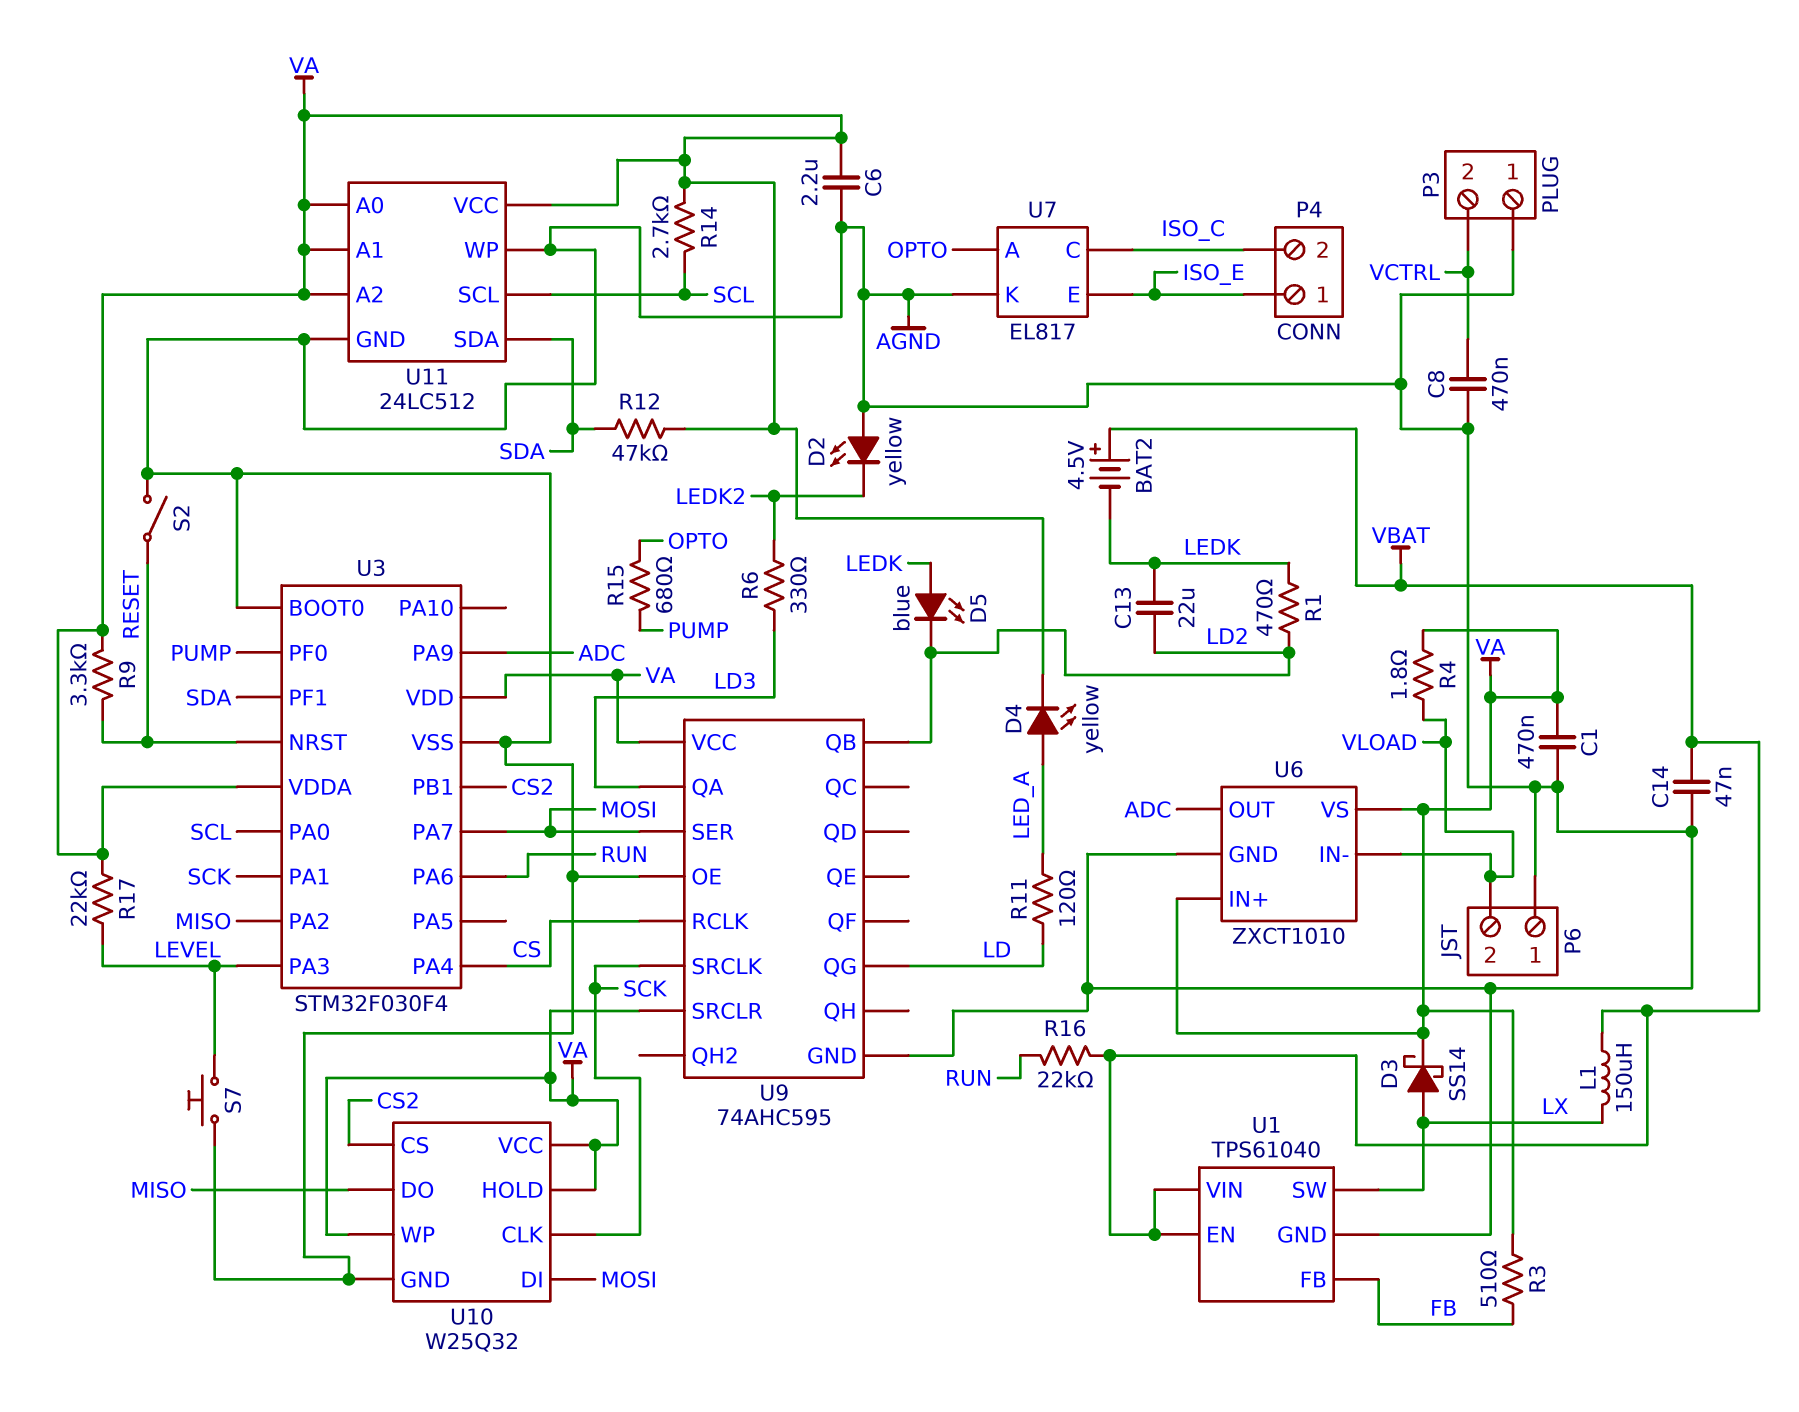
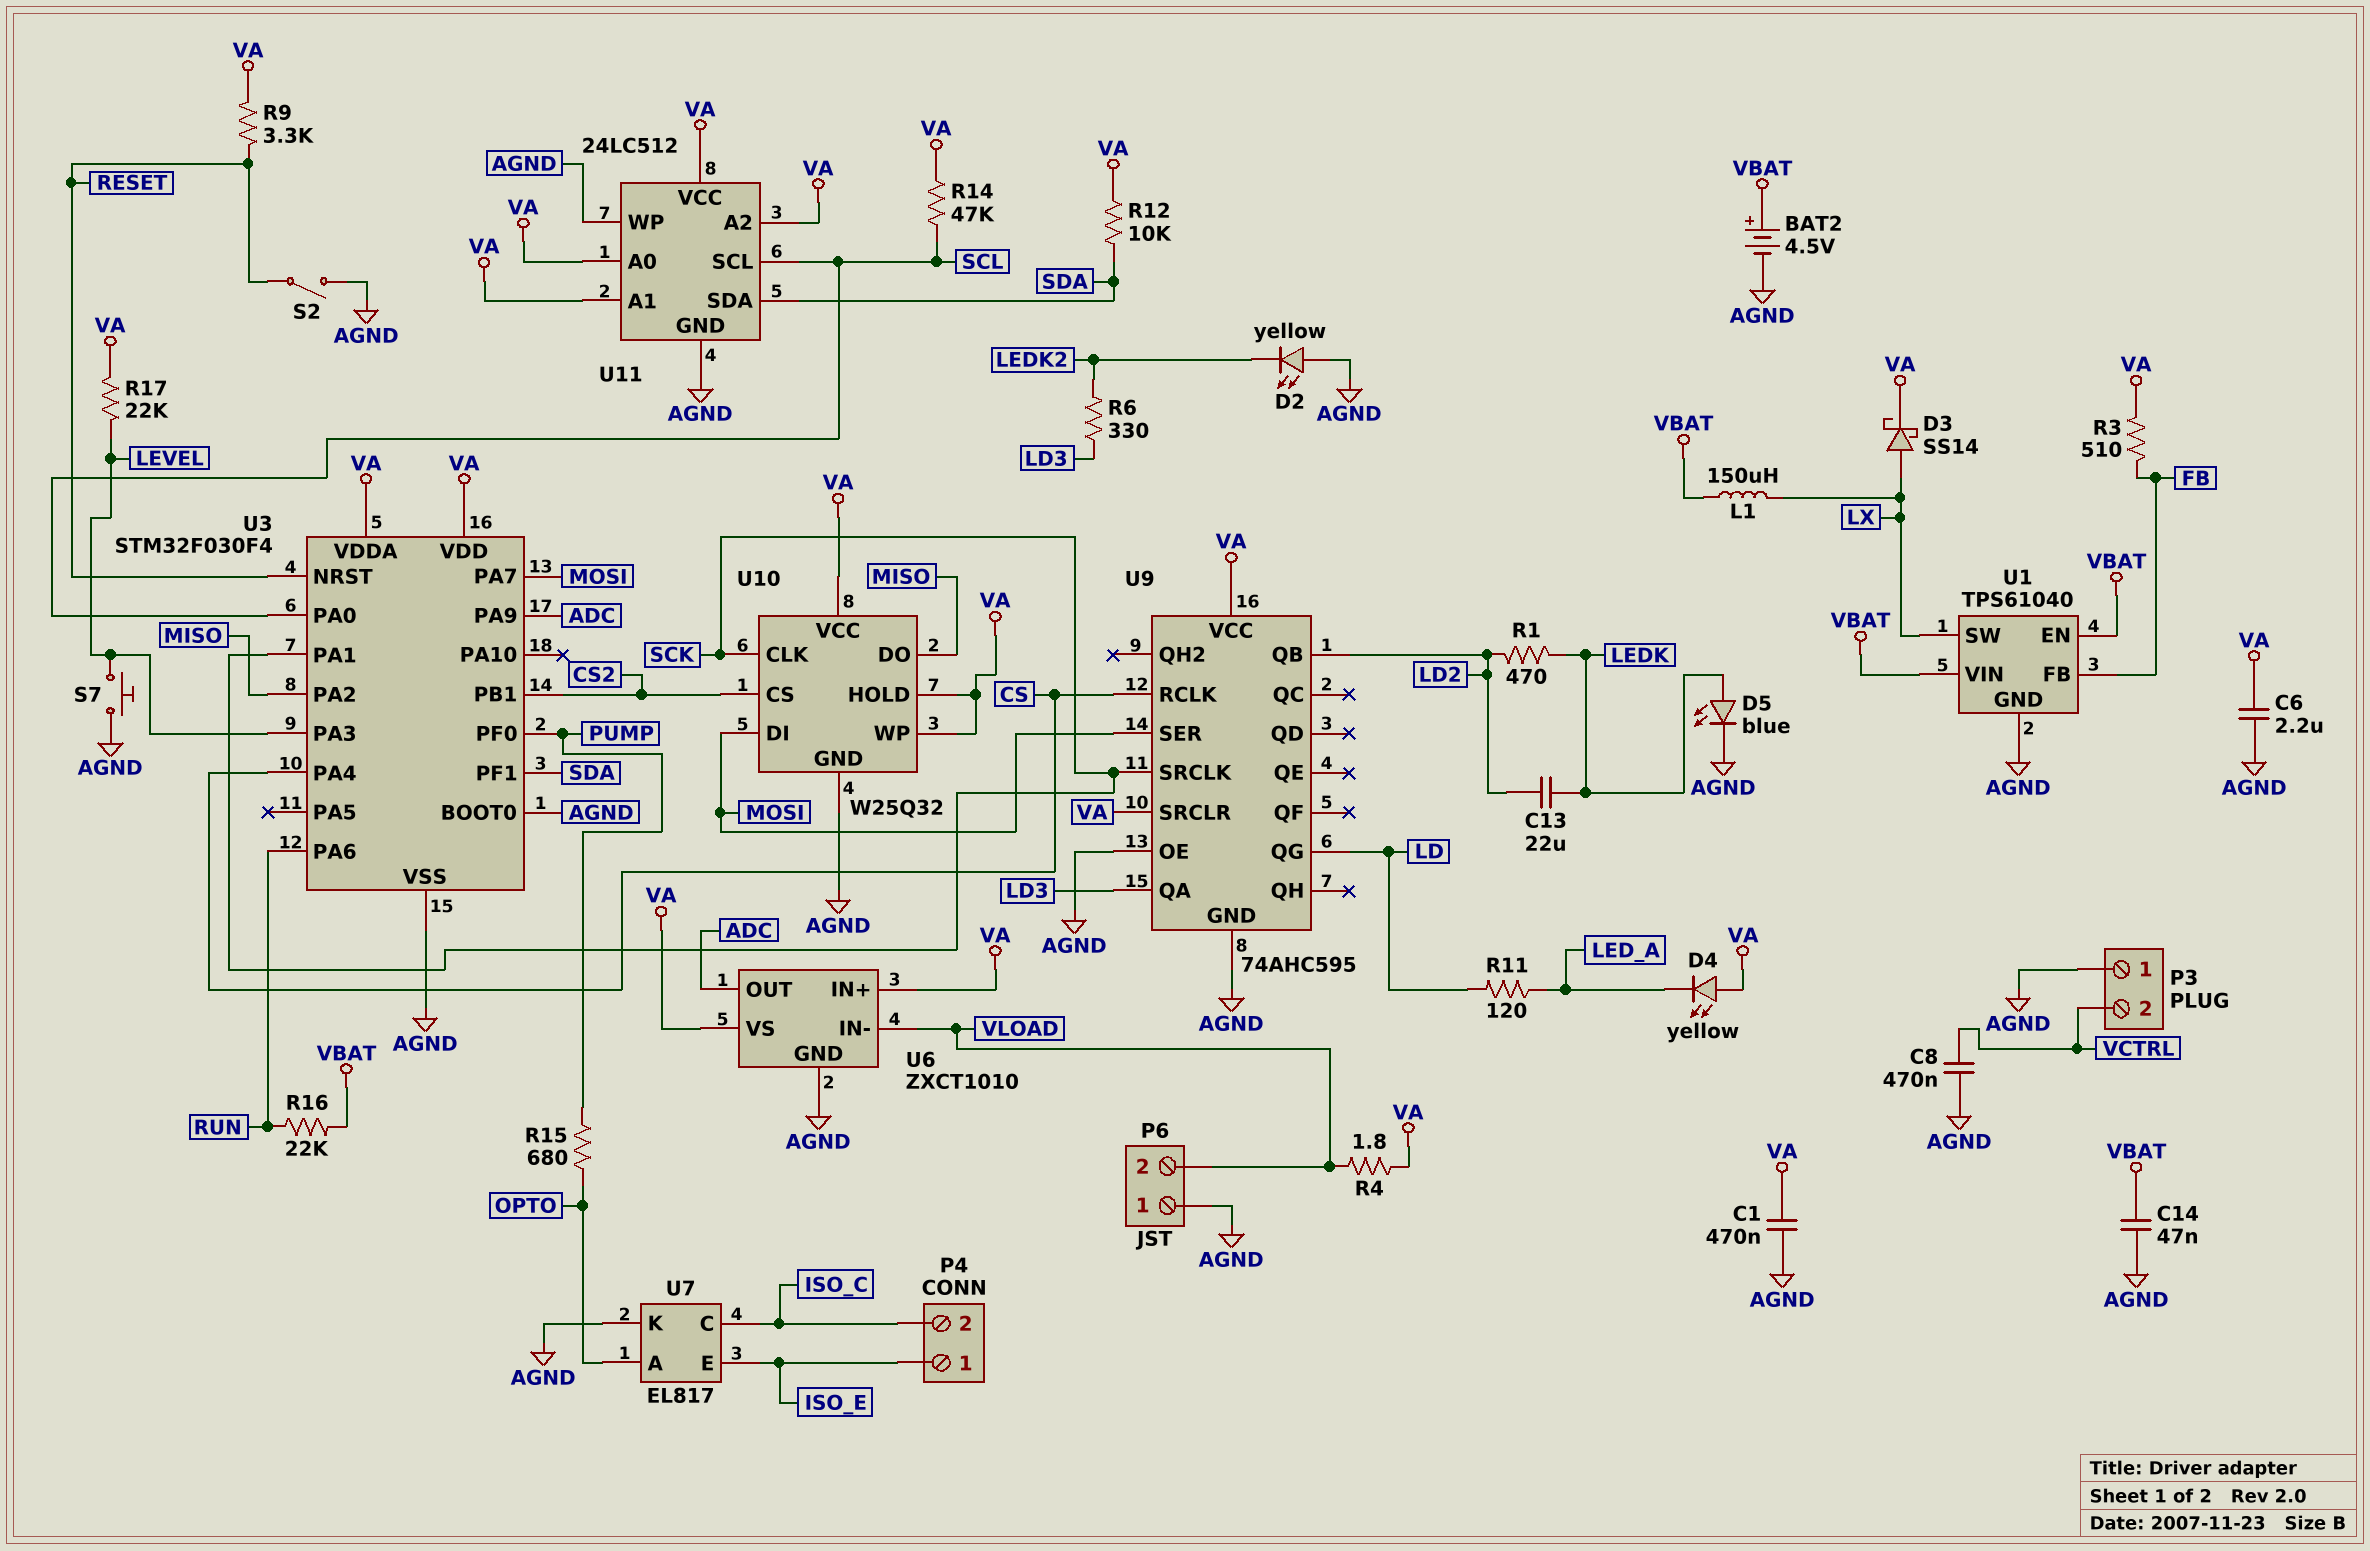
BAT2: 4.5V (plus VBAT, minus LEDK) -> 4.5V (plus VBAT, minus AGND)
D4: LED yellow (A LED_A, K VA) -> LED yellow (A VA, K LED_A)
D5: LED blue (A LEDK, K LD2) -> LED blue (A LEDK, K AGND)
R12: 47k (SDA, VA) -> 10k (SDA, VA)
R14: 2.7k (SCL, VA) -> 47k (SCL, VA)

